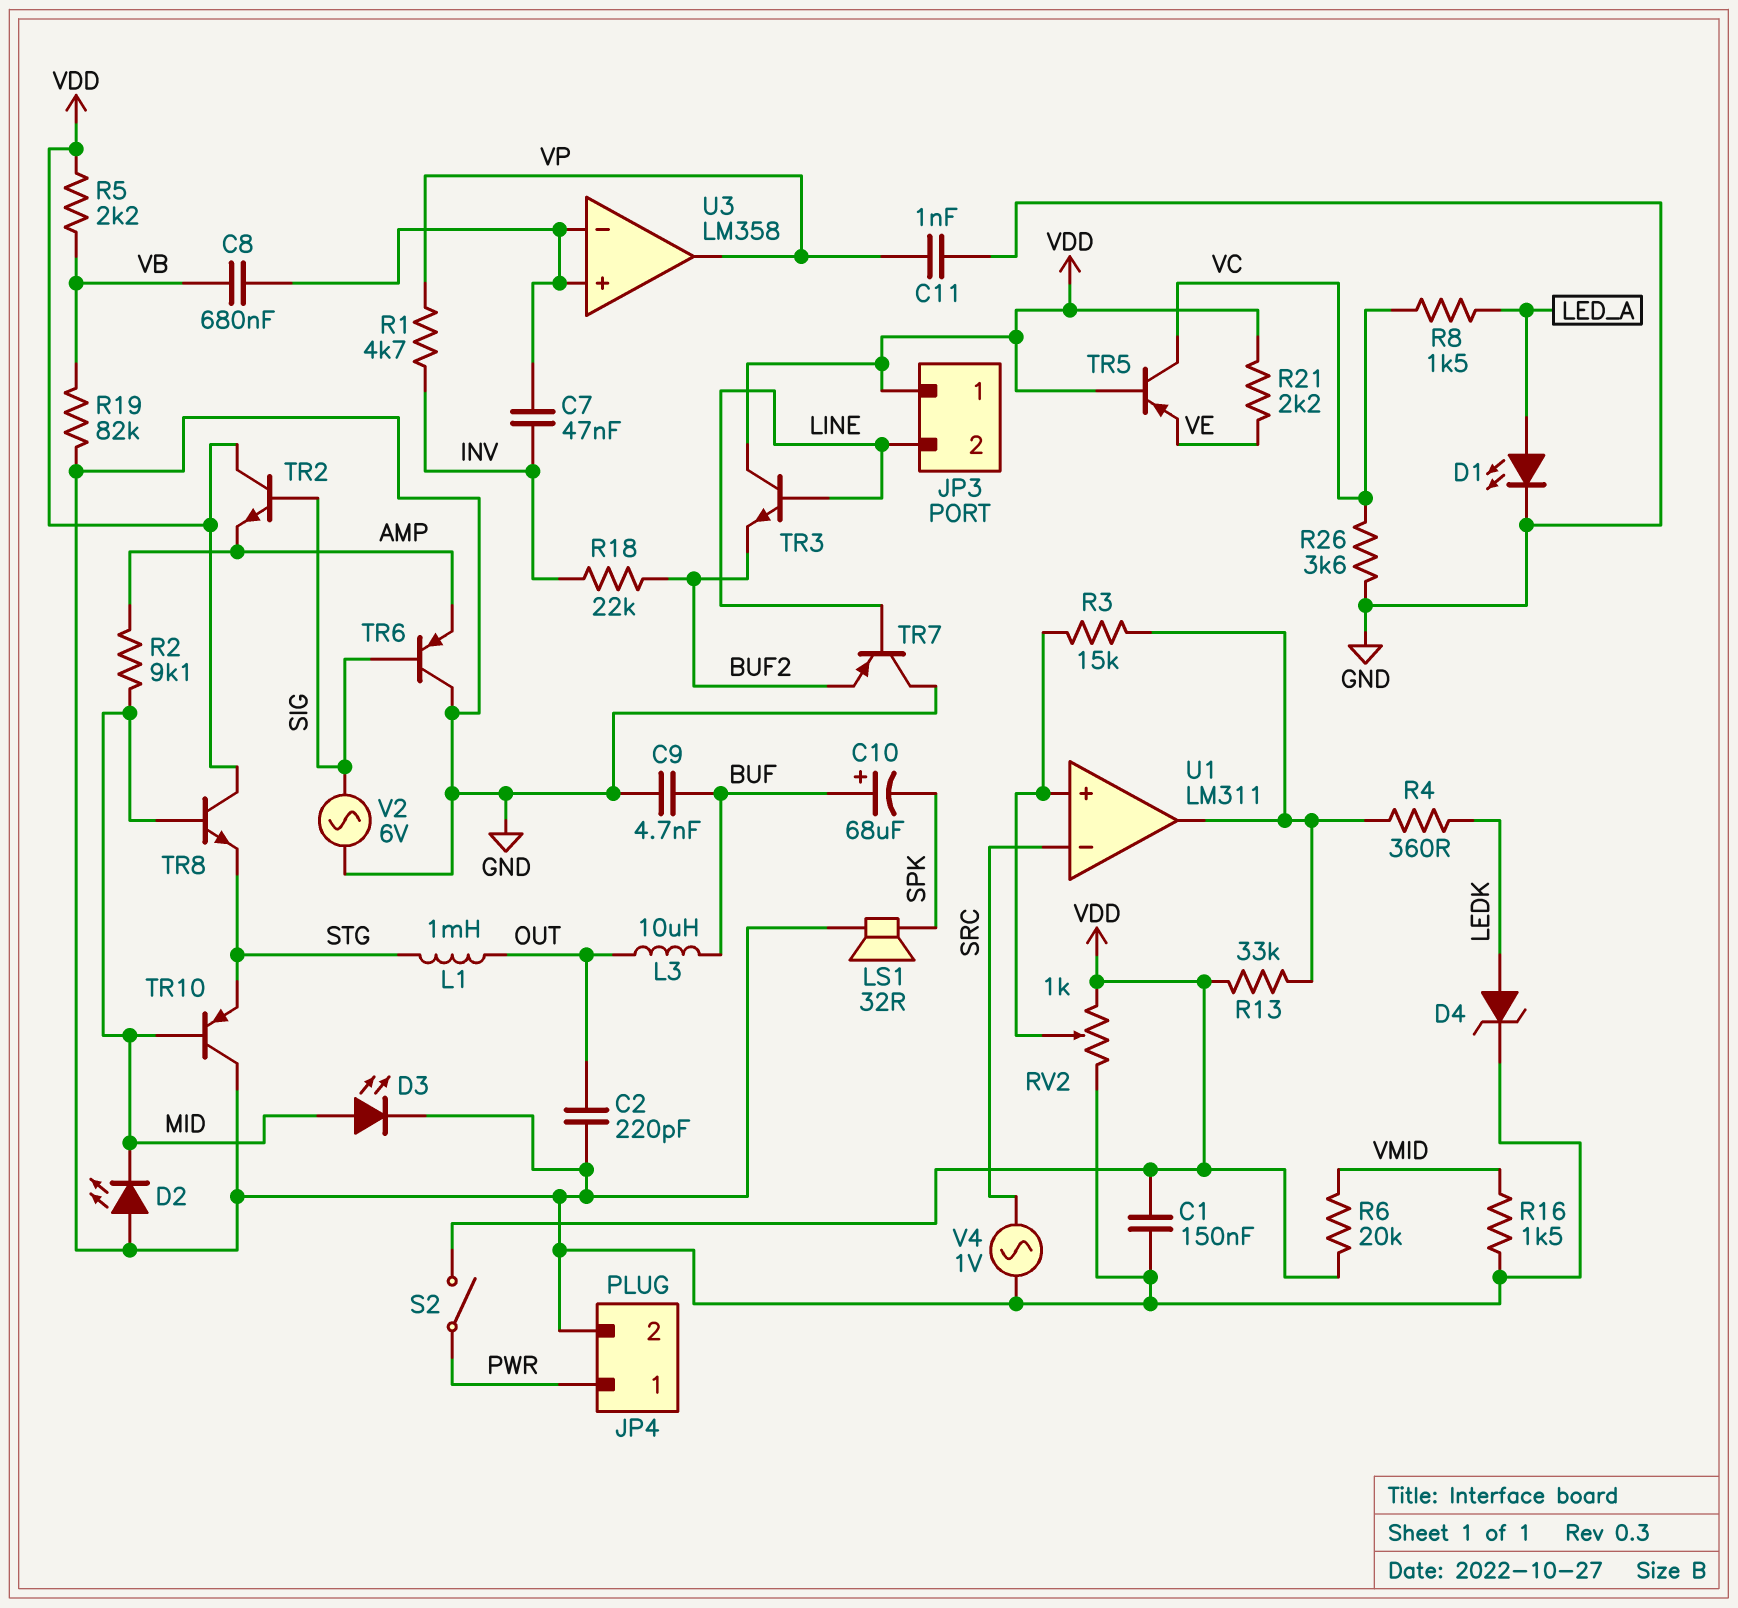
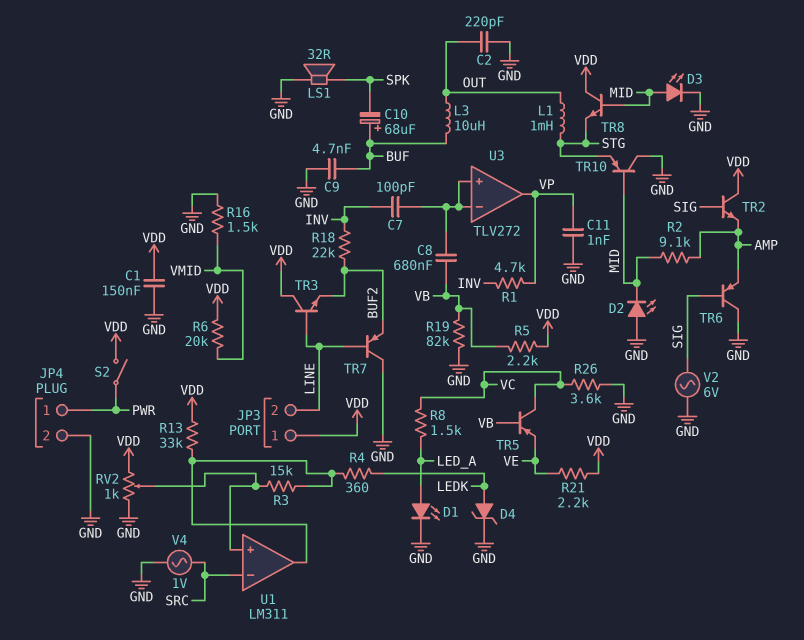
C7: 47nF (INV, U3/in+) -> 100pF (INV, U3/in+)
TR5: PNP (B VDD, C VC, E VE) -> PNP (B VB, C VC, E VE)
U3: LM358 -> TLV272

